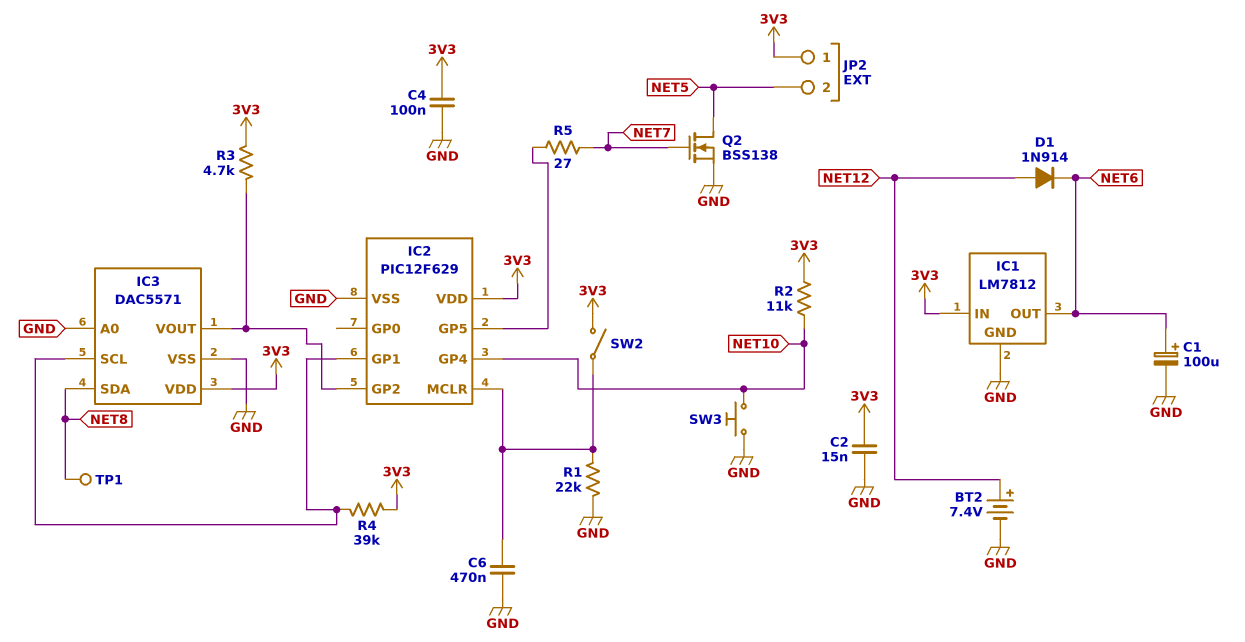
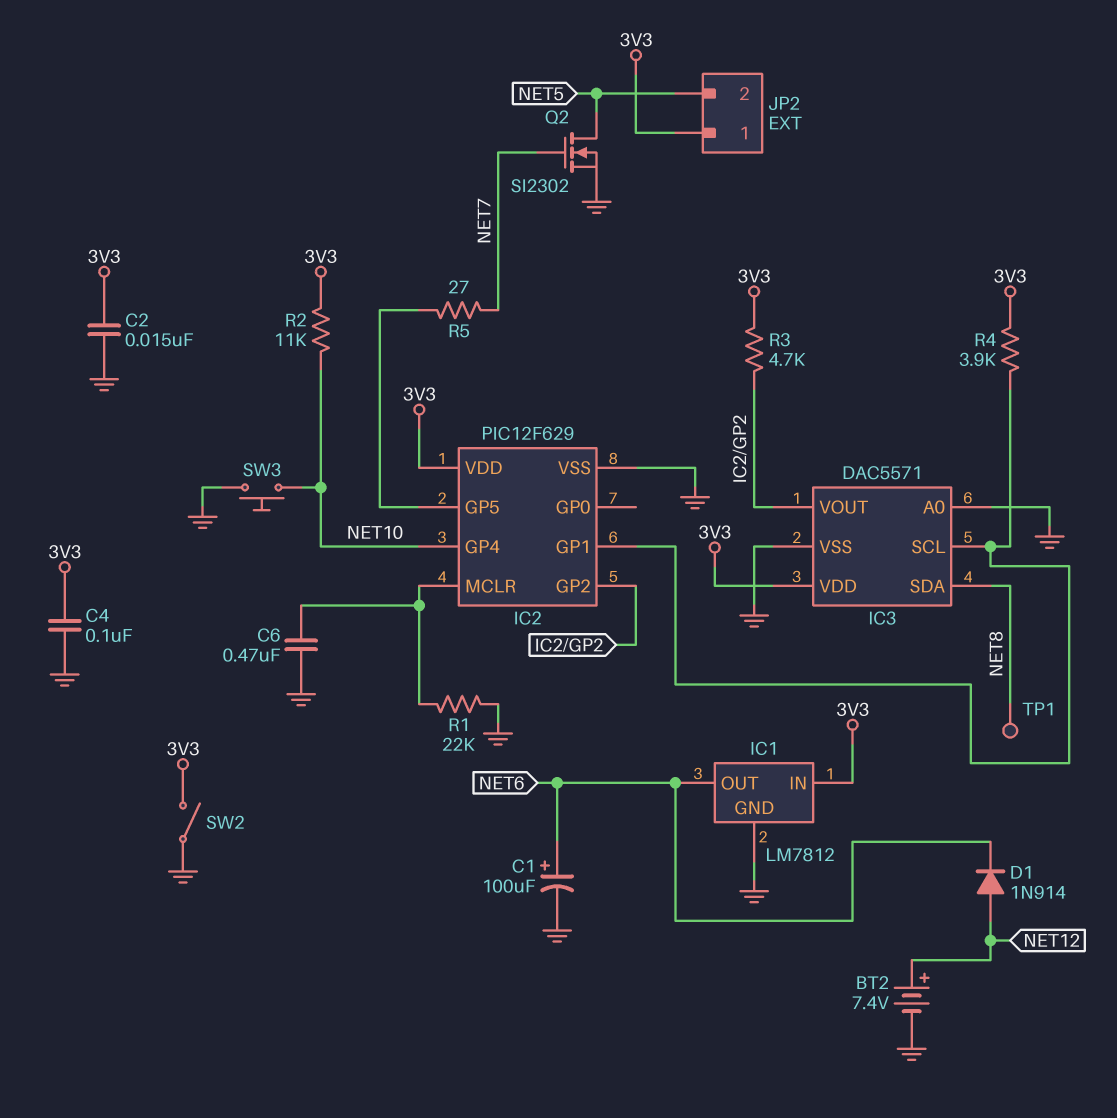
Q2: NMOS BSS138 (G NET7, D NET5, S GND) -> NMOS SI2302 (G NET7, D NET5, S GND)
R4: 39k (3V3, IC2/GP1) -> 3.9k (3V3, IC2/GP1)
SW2: switch (3V3, IC2/MCLR) -> switch (3V3, GND)

